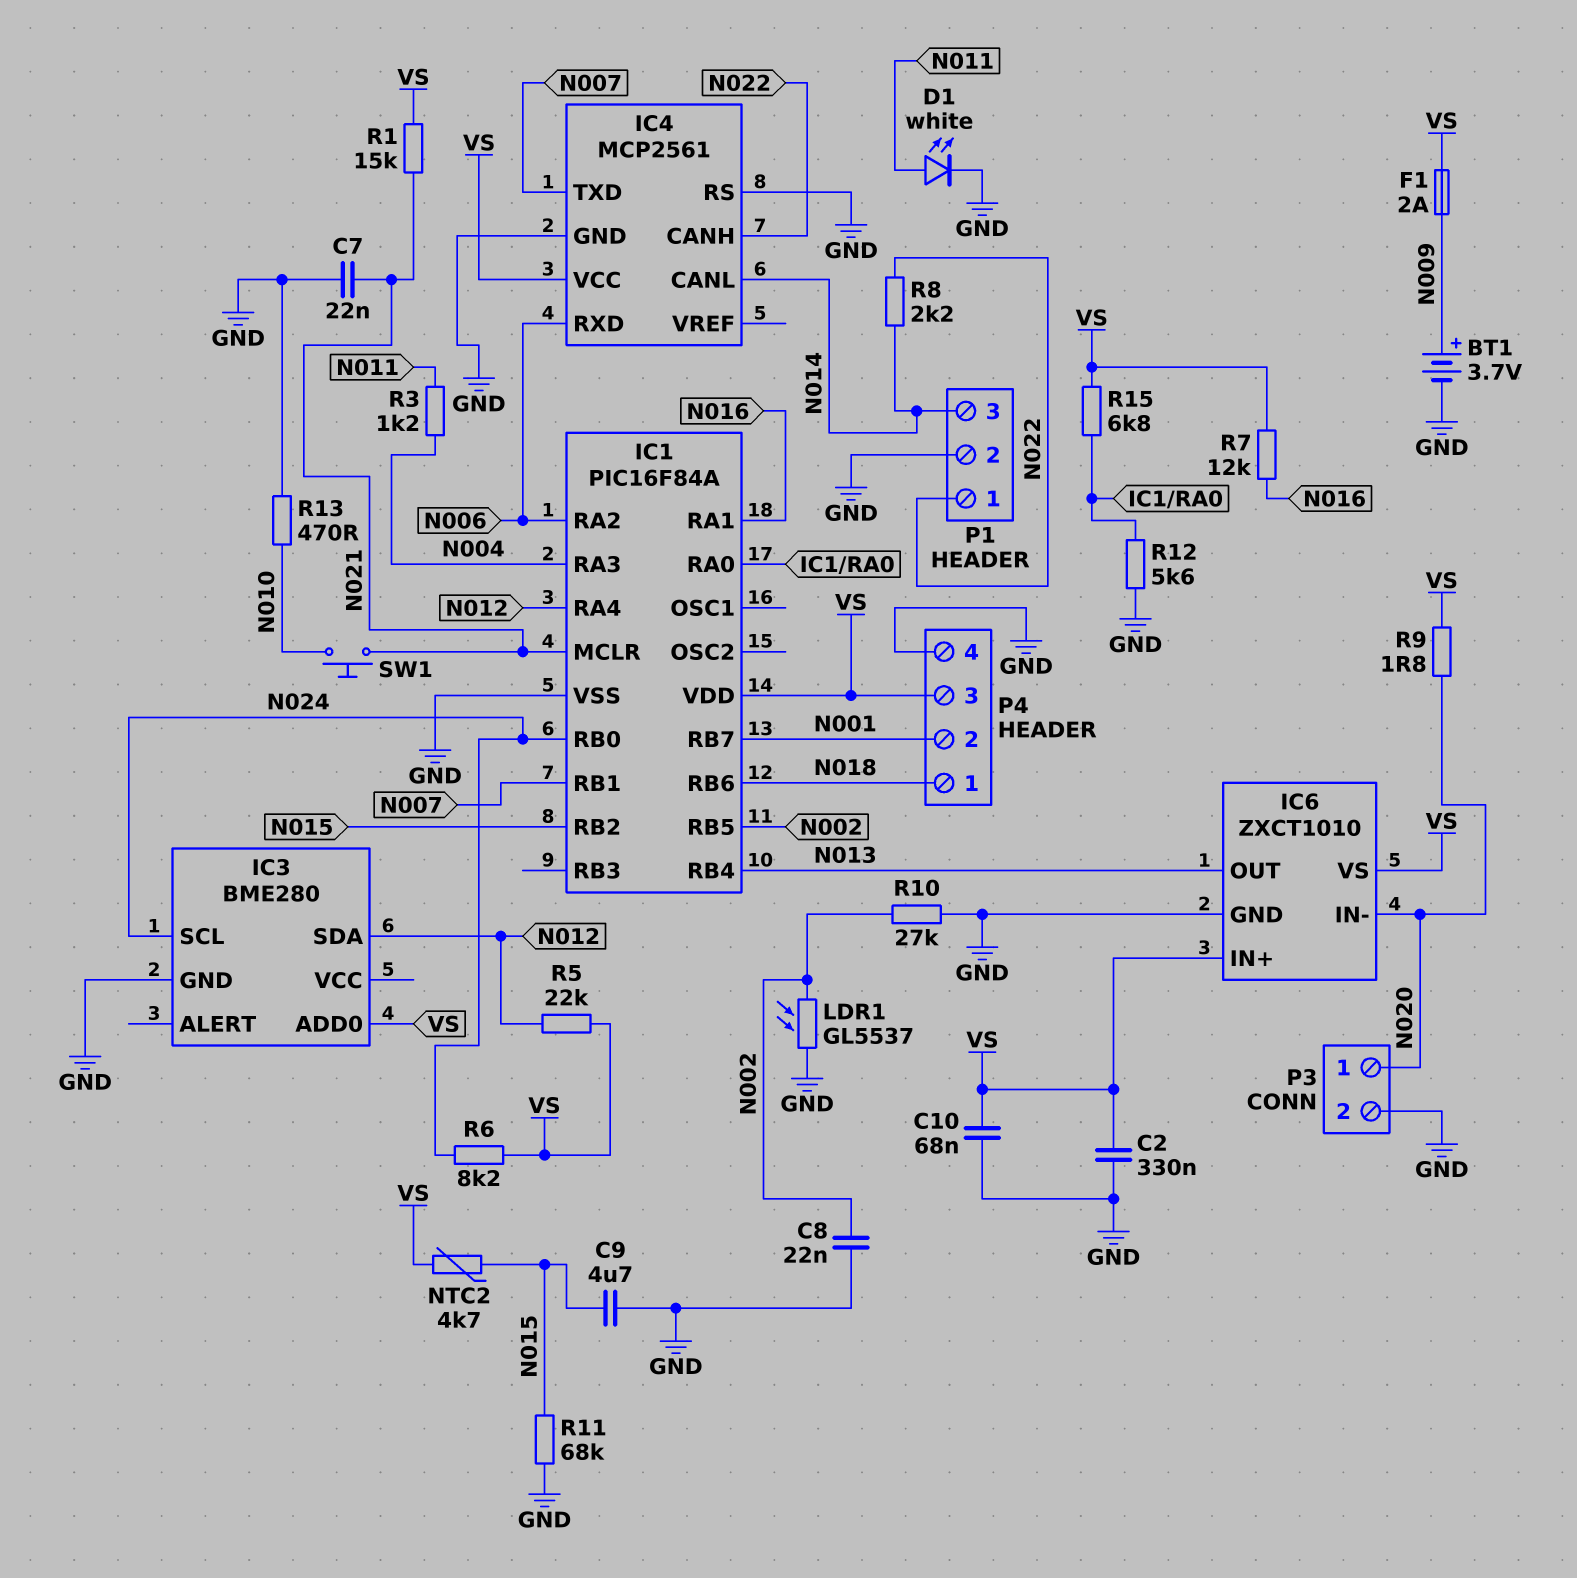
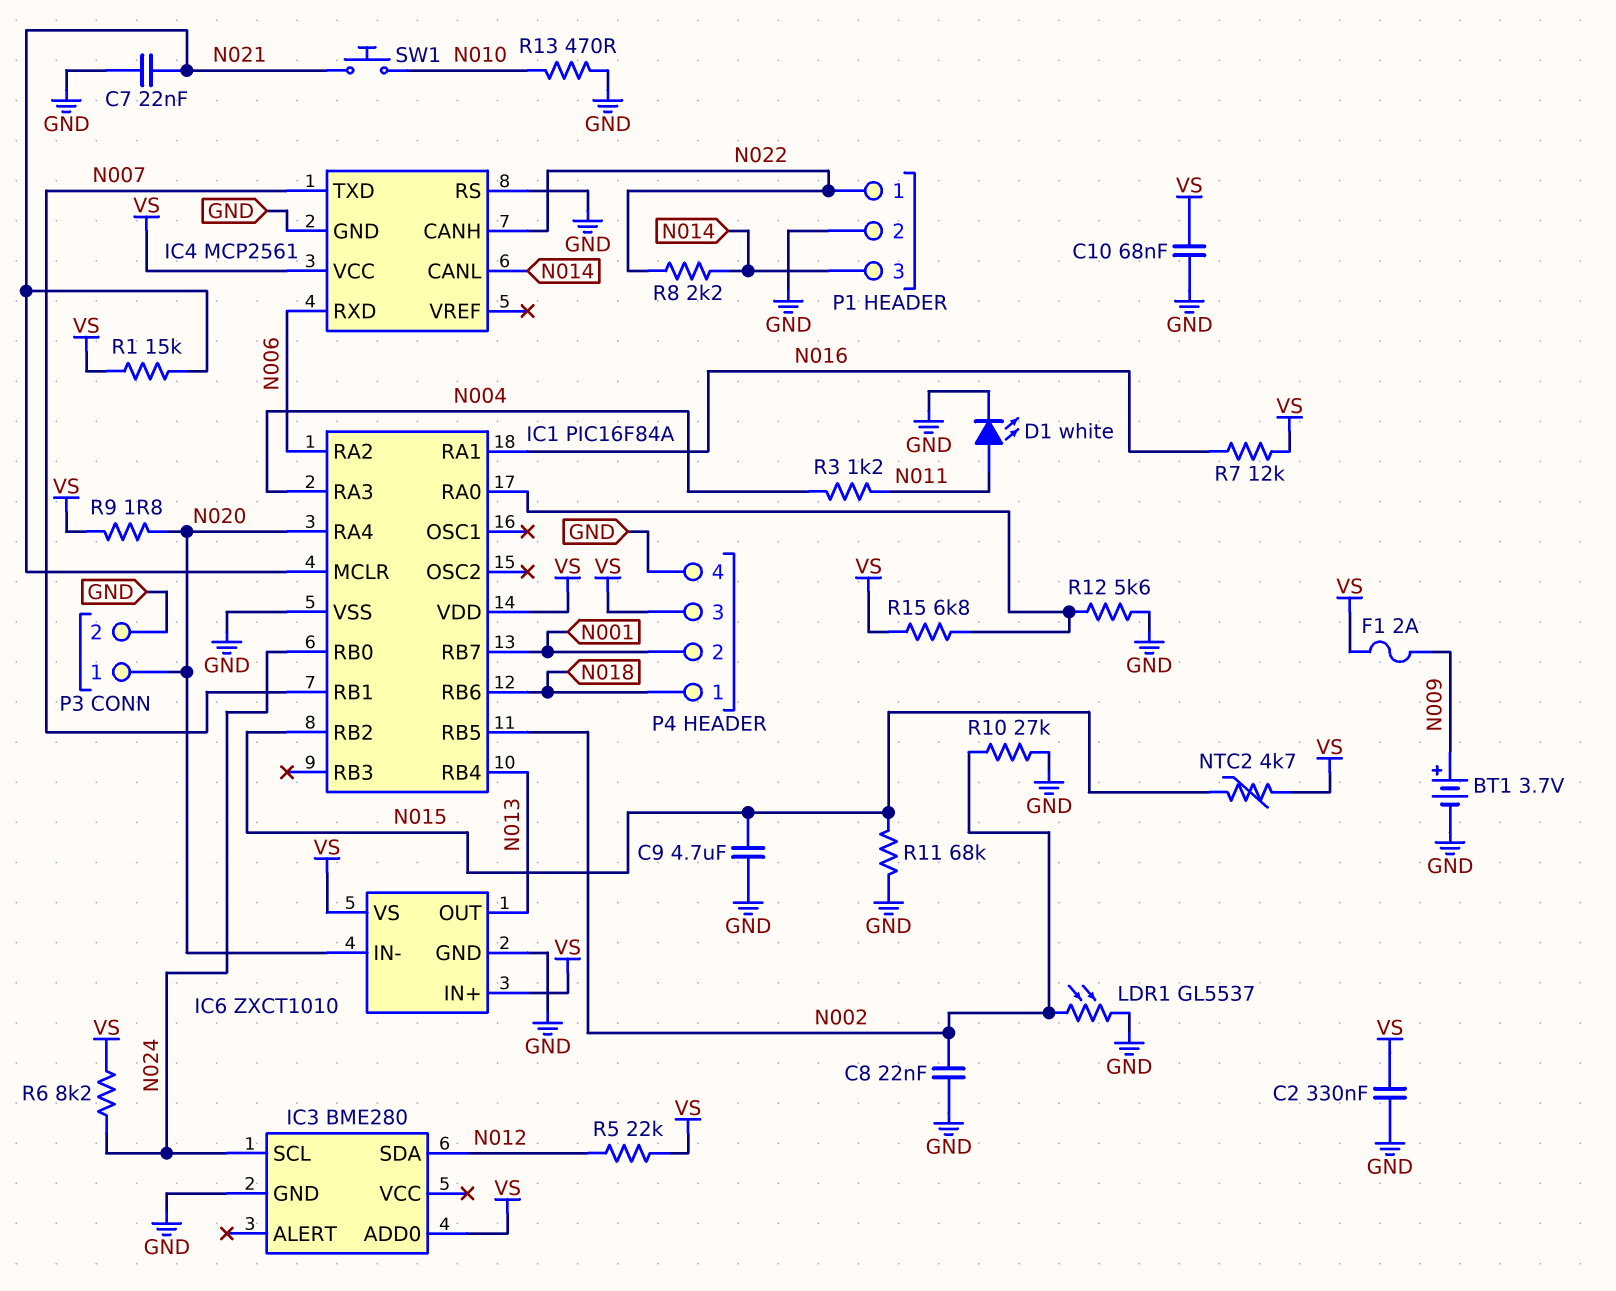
IC1 pin RA4: N012 -> N020

